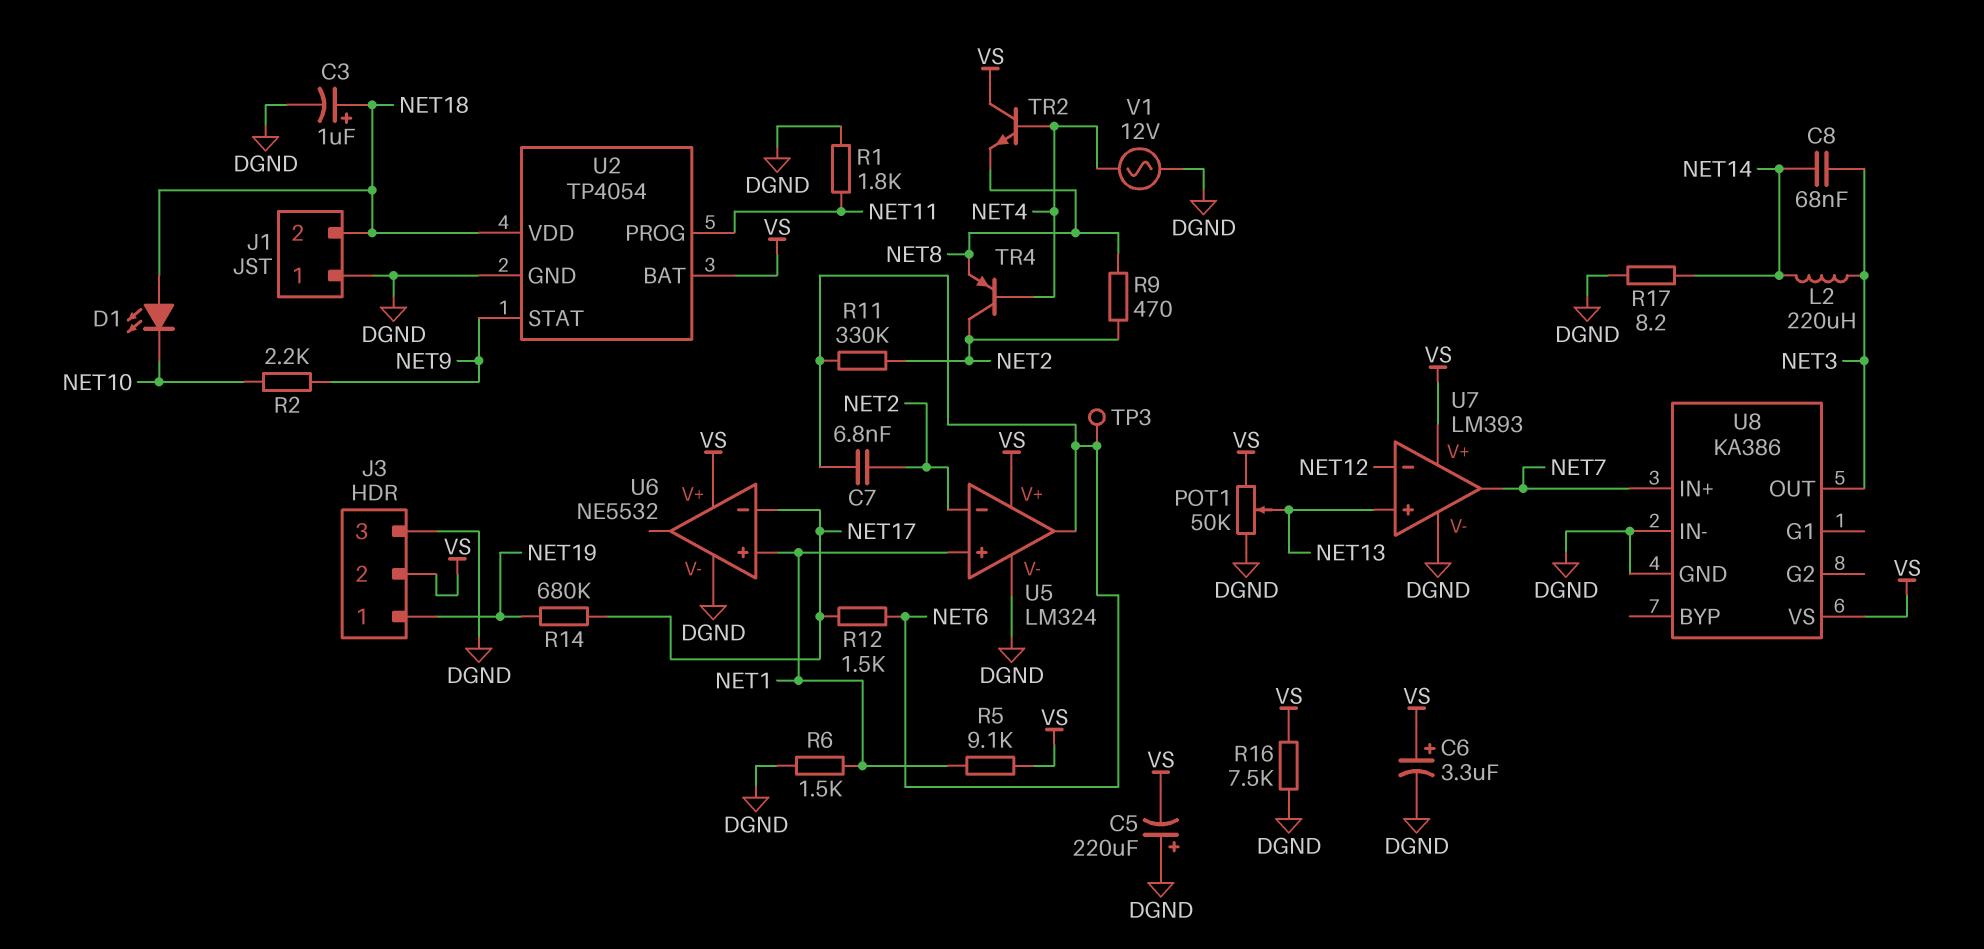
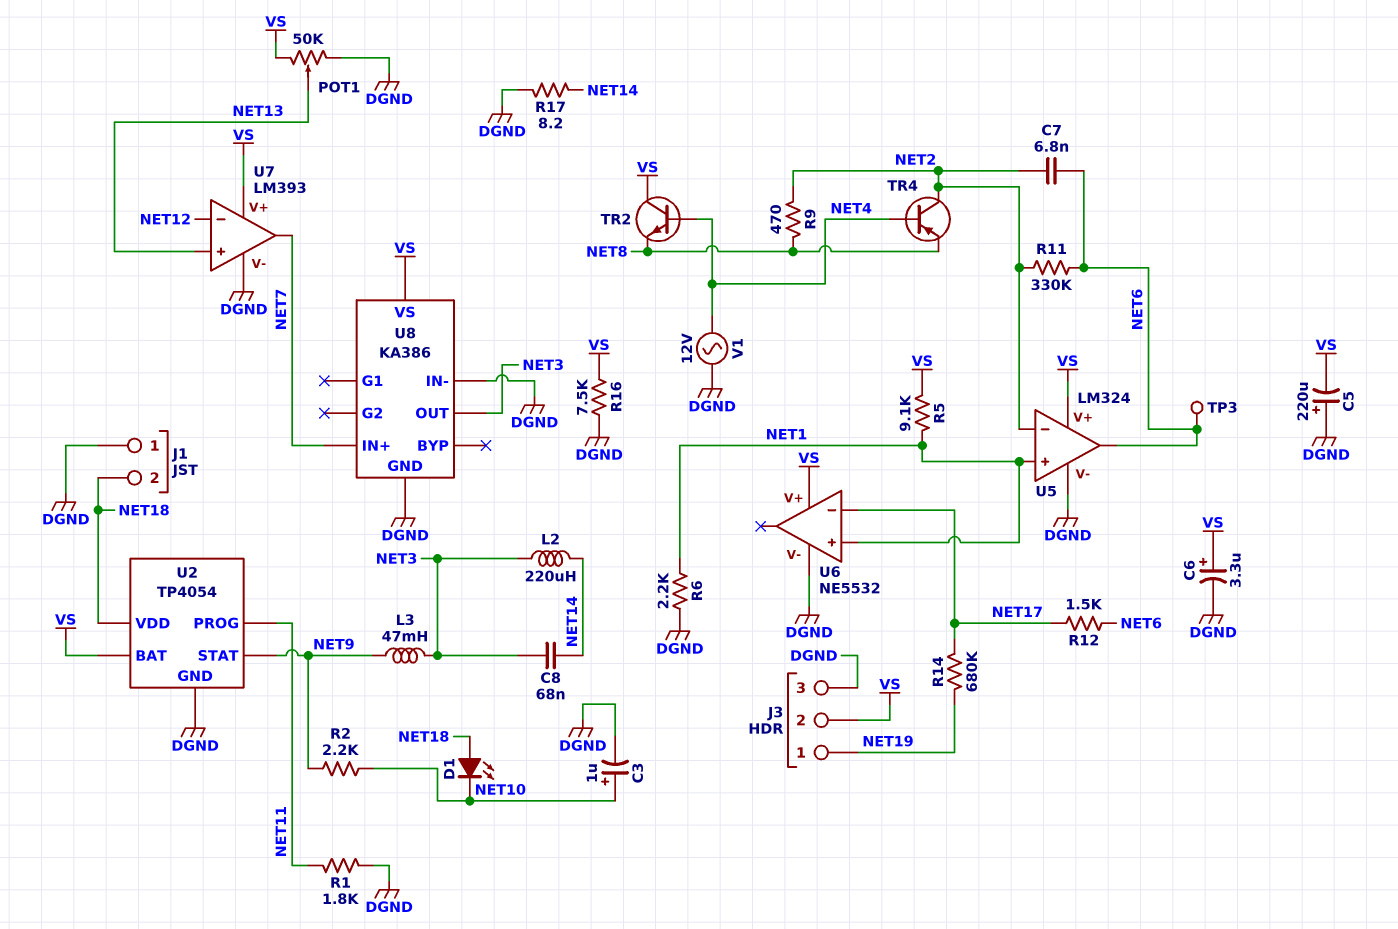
C3: 1uF (plus NET18, minus DGND) -> 1uF (plus NET10, minus DGND)
L3: none -> 47mH (NET3, NET9)
R6: 1.5k (DGND, NET1) -> 2.2k (DGND, NET1)

